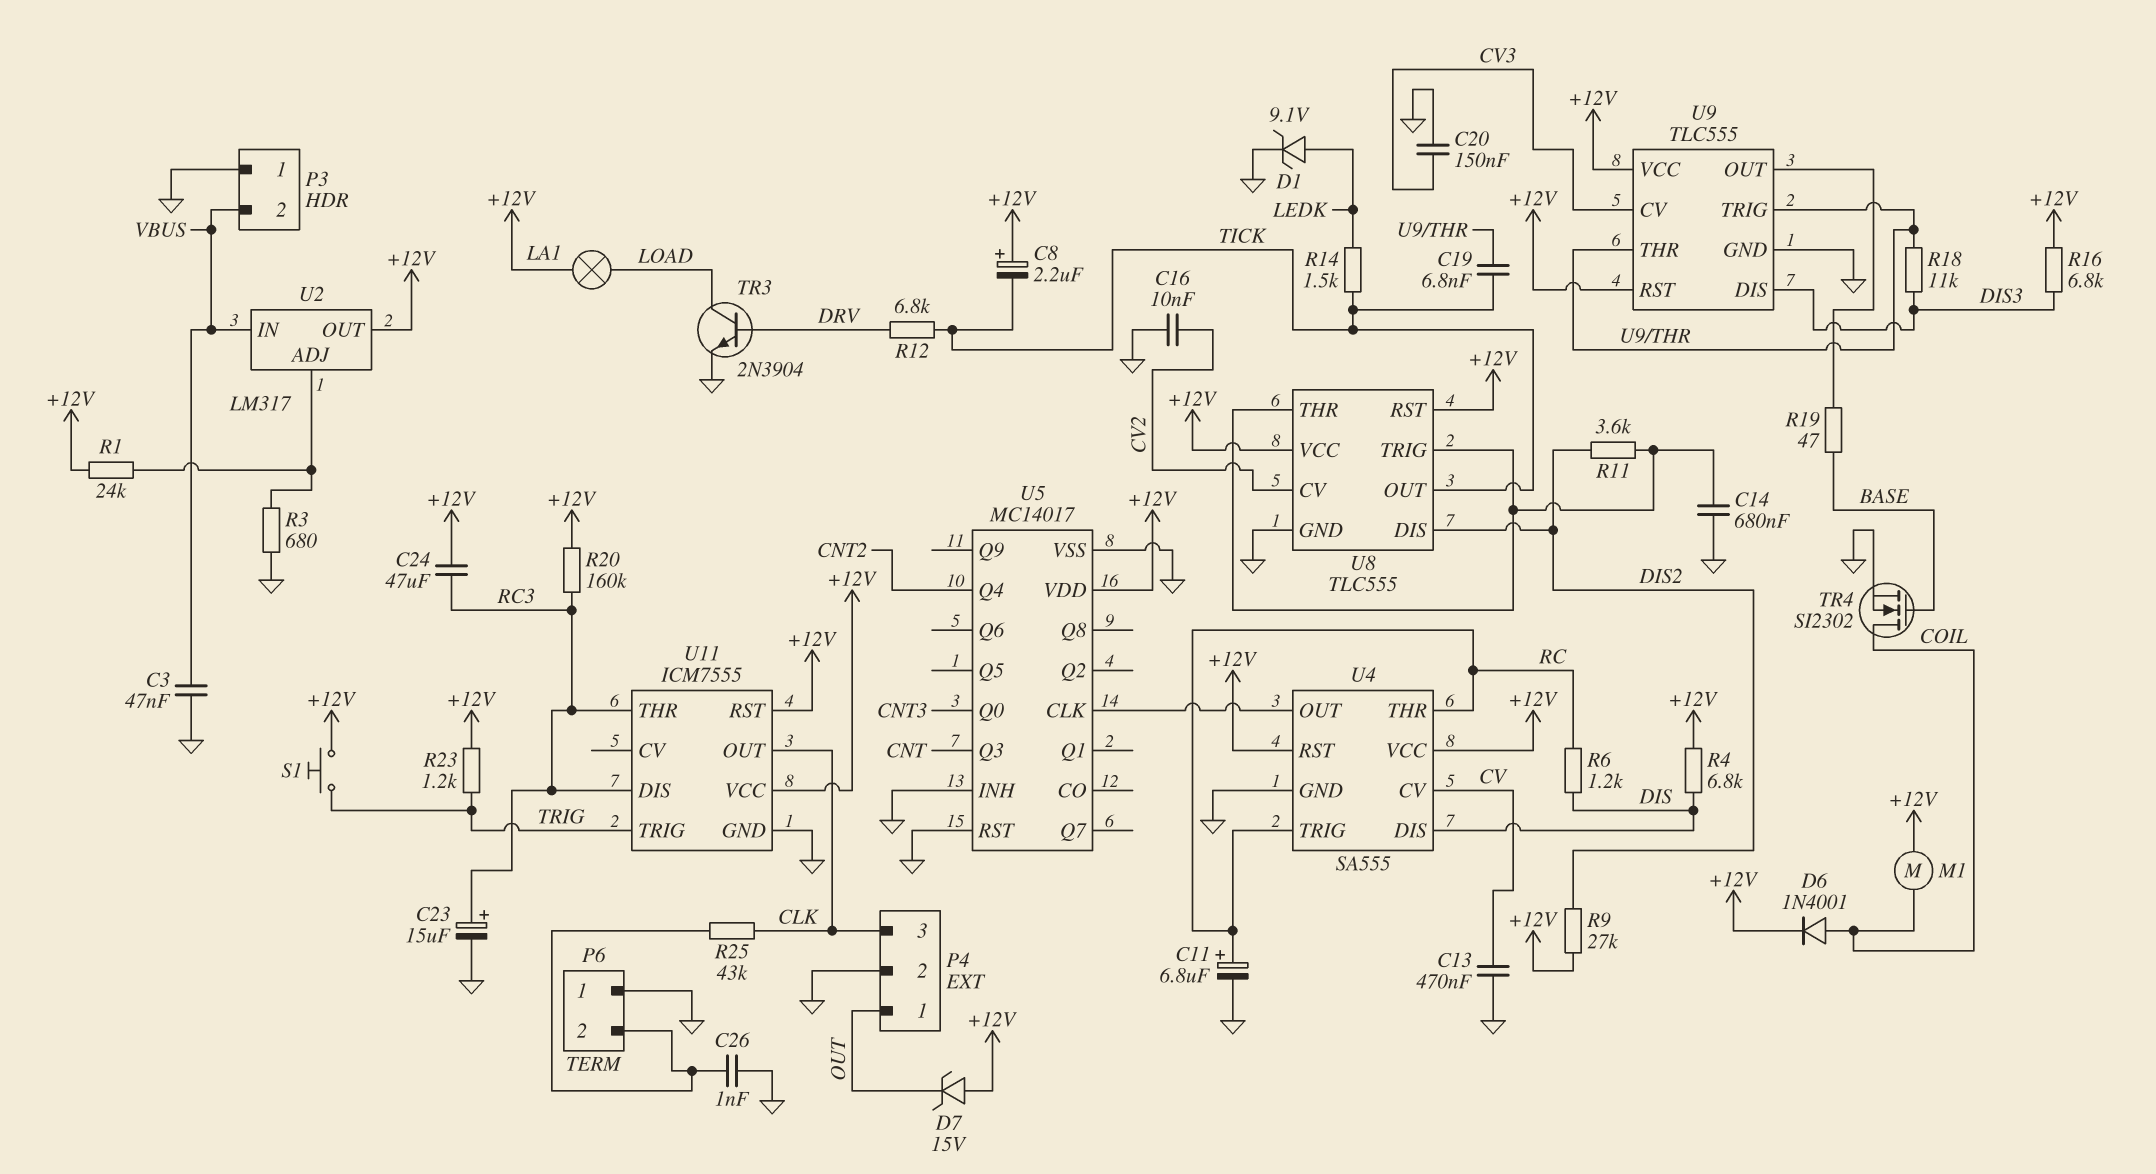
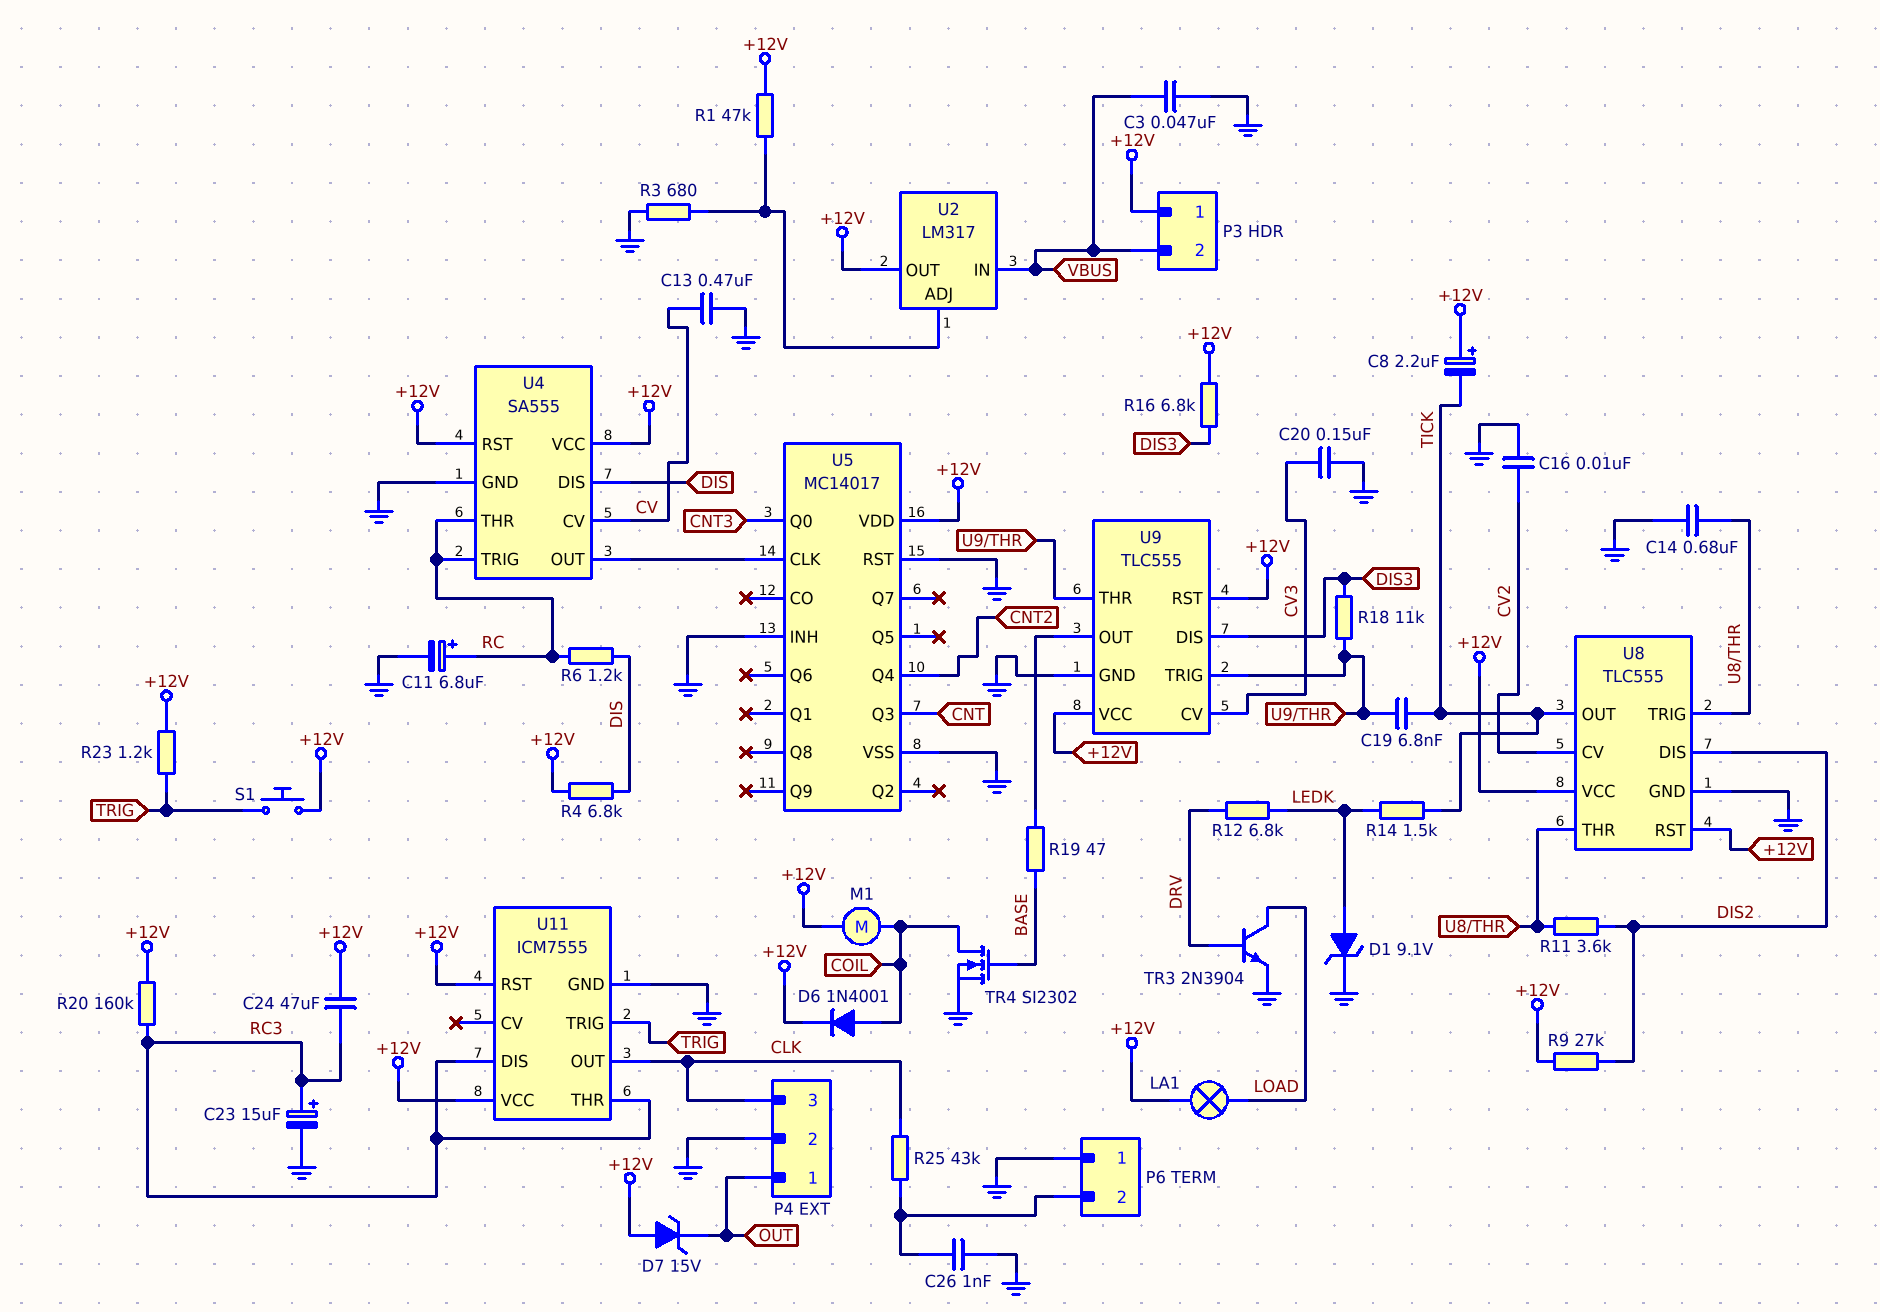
P3 pin 1: GND -> +12V
R1: 24k (+12V, U2/ADJ) -> 47k (+12V, U2/ADJ)
R12: 6.8k (DRV, TICK) -> 6.8k (DRV, LEDK)

